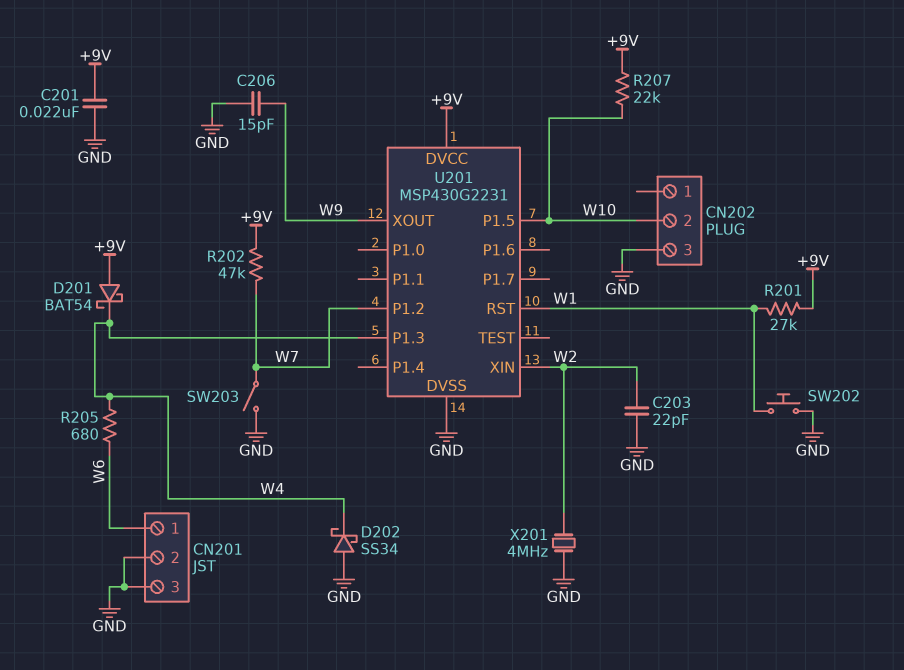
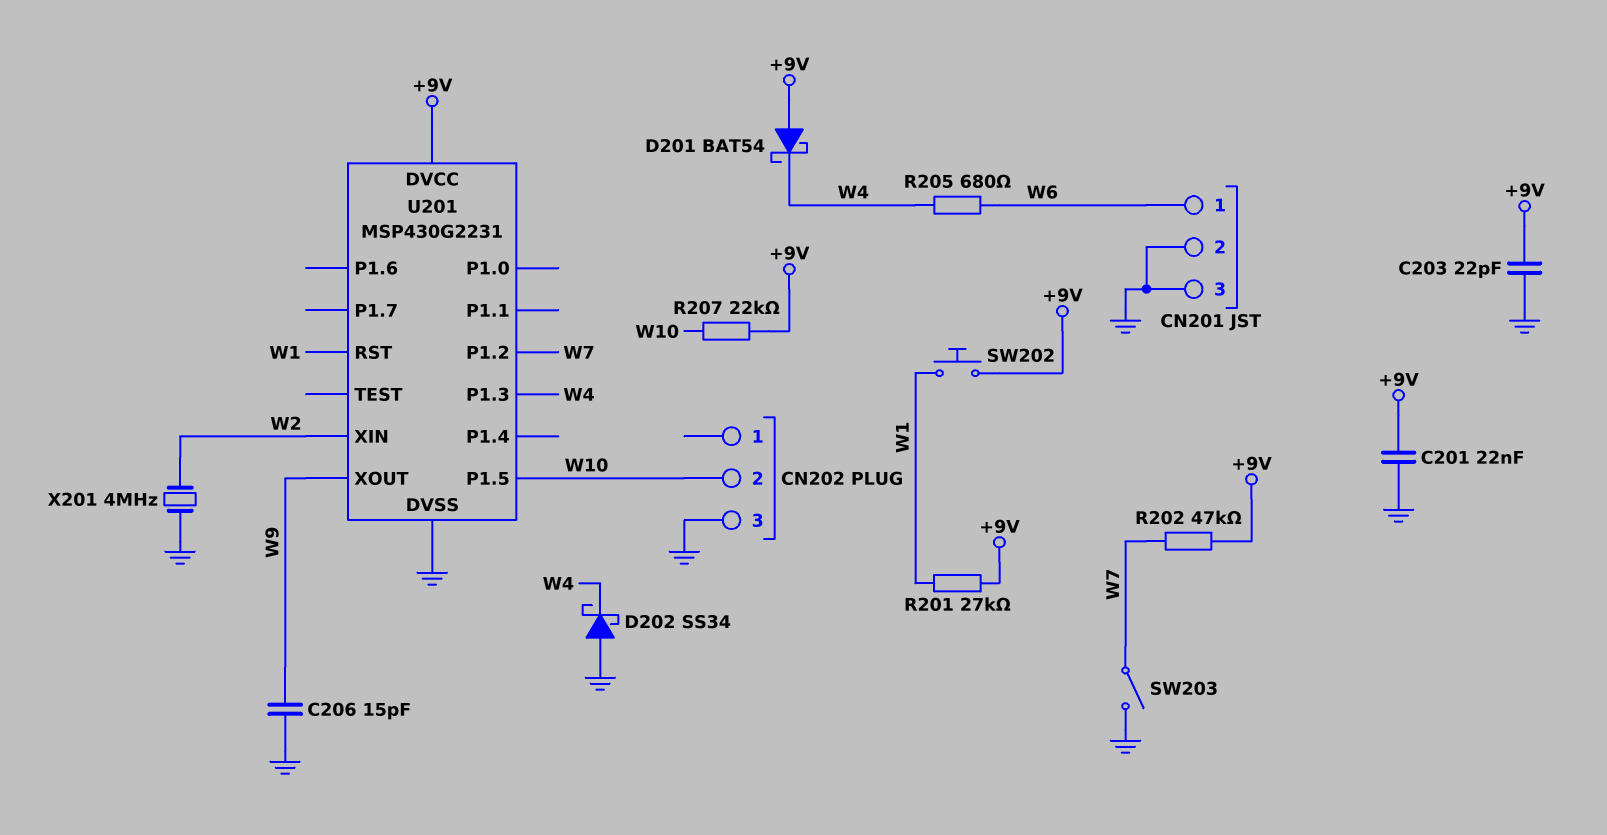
C203: 22pF (GND, W2) -> 22pF (+9V, GND)
SW202: button (GND, W1) -> button (+9V, W1)

